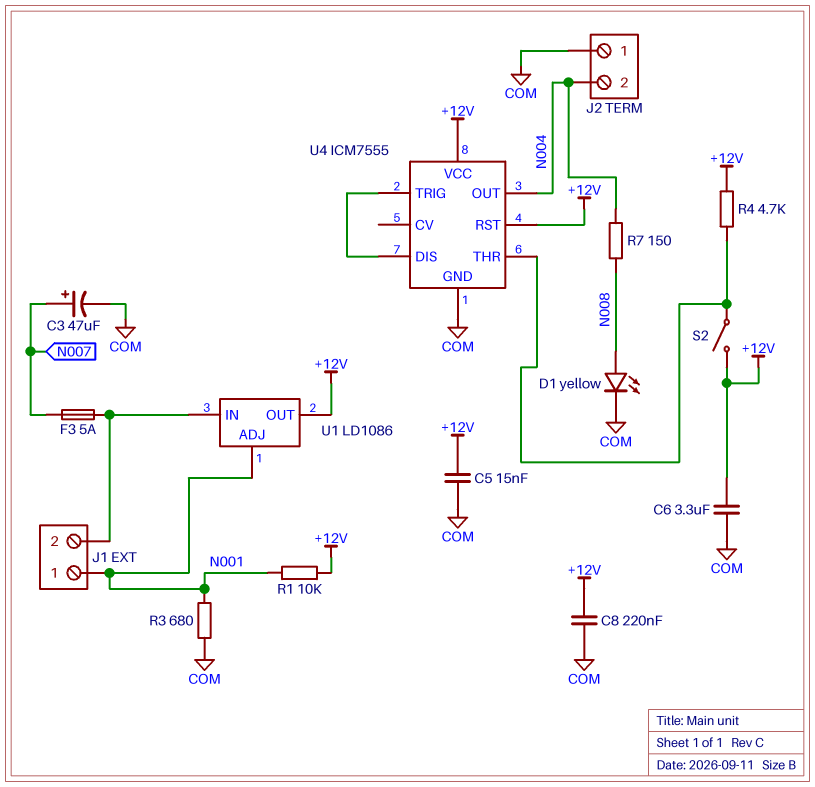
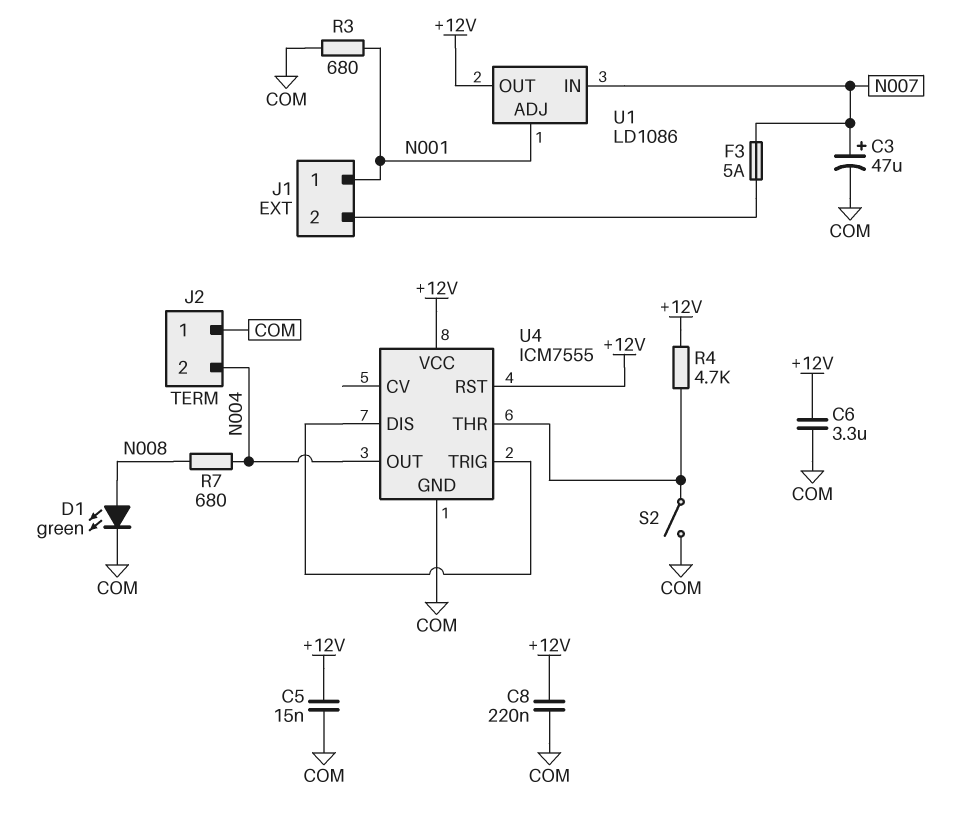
D1: LED yellow (A N008, K COM) -> LED green (A N008, K COM)
R1: 10k (+12V, N001) -> none
R7: 150 (N004, N008) -> 680 (N004, N008)
S2: switch (+12V, U4/THR) -> switch (COM, U4/THR)
U1 pin IN: J1/2 -> N007

